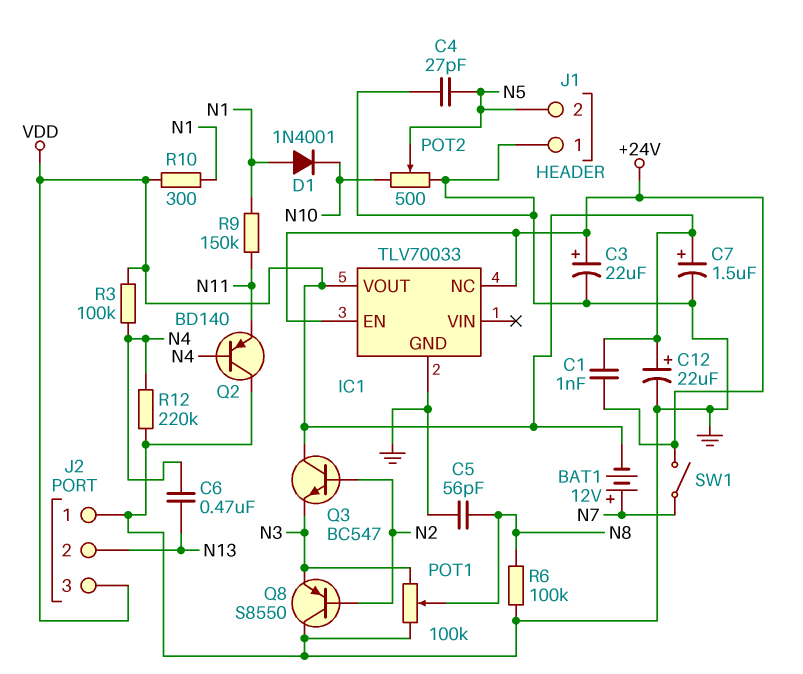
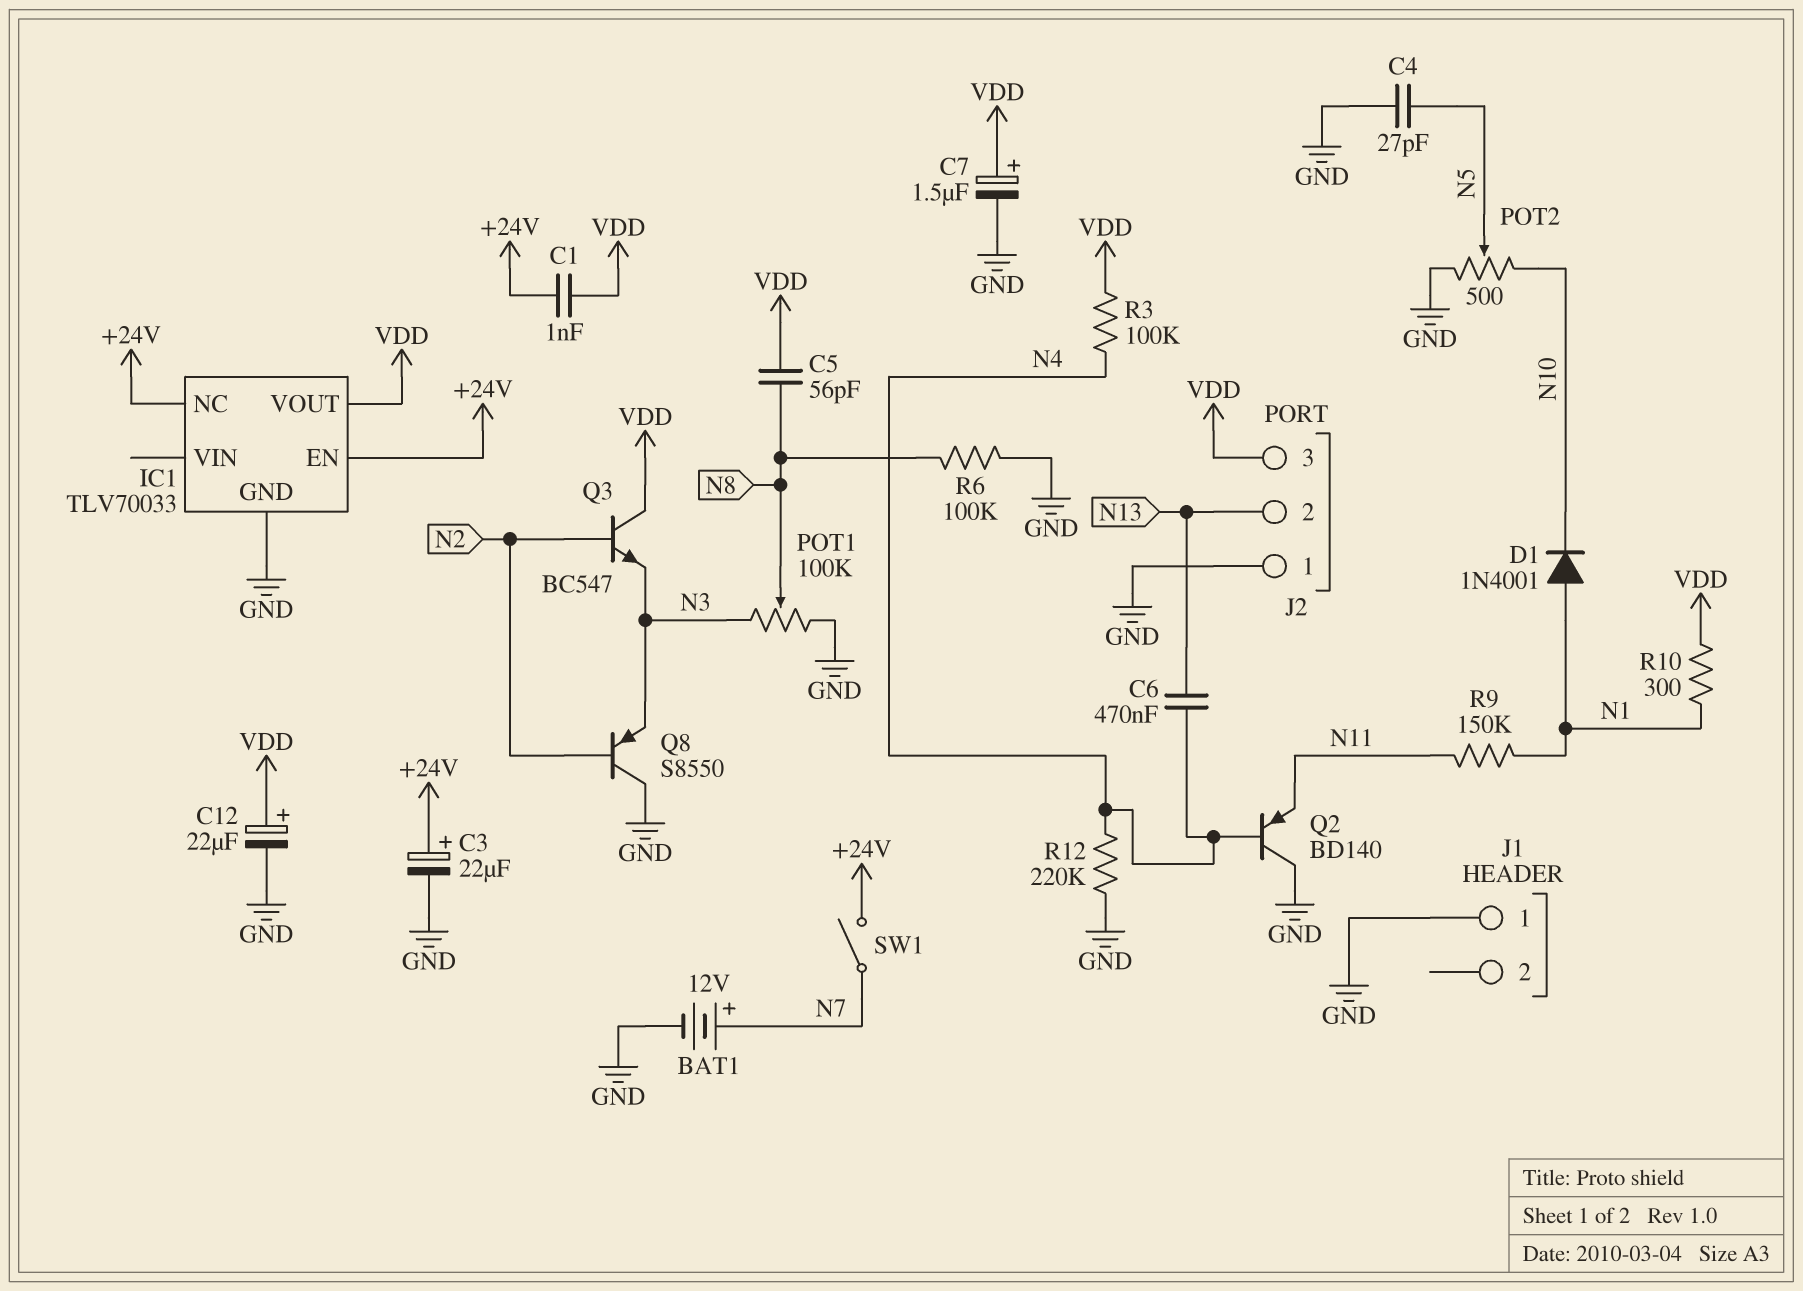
BAT1: 12V (plus N7, minus VDD) -> 12V (plus N7, minus GND)
C5: 56pF (GND, N8) -> 56pF (N8, VDD)
J1 pin 2: N5 -> none

